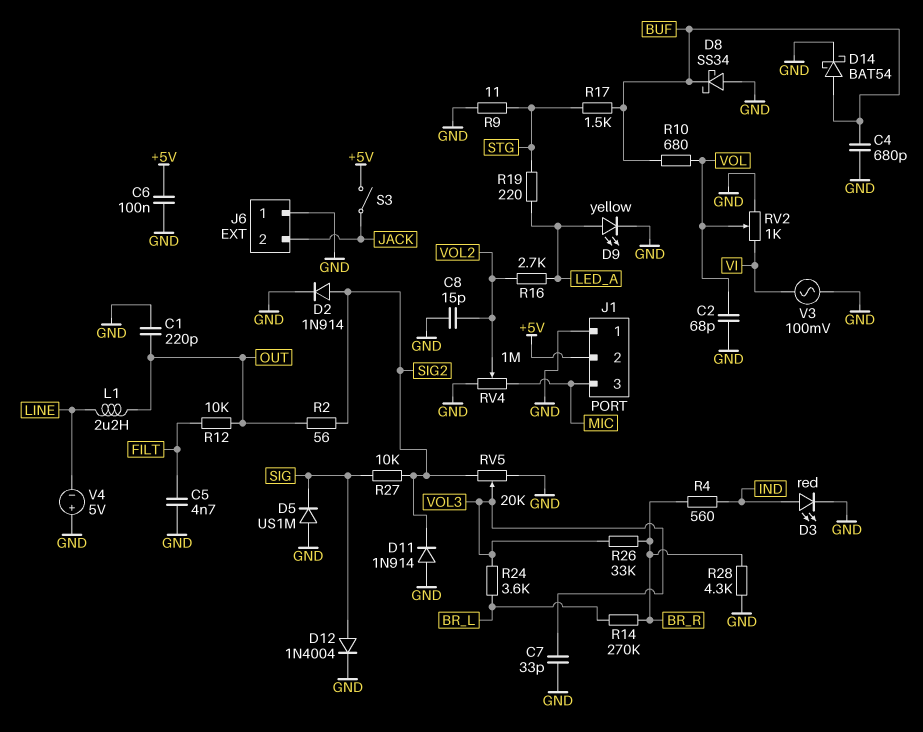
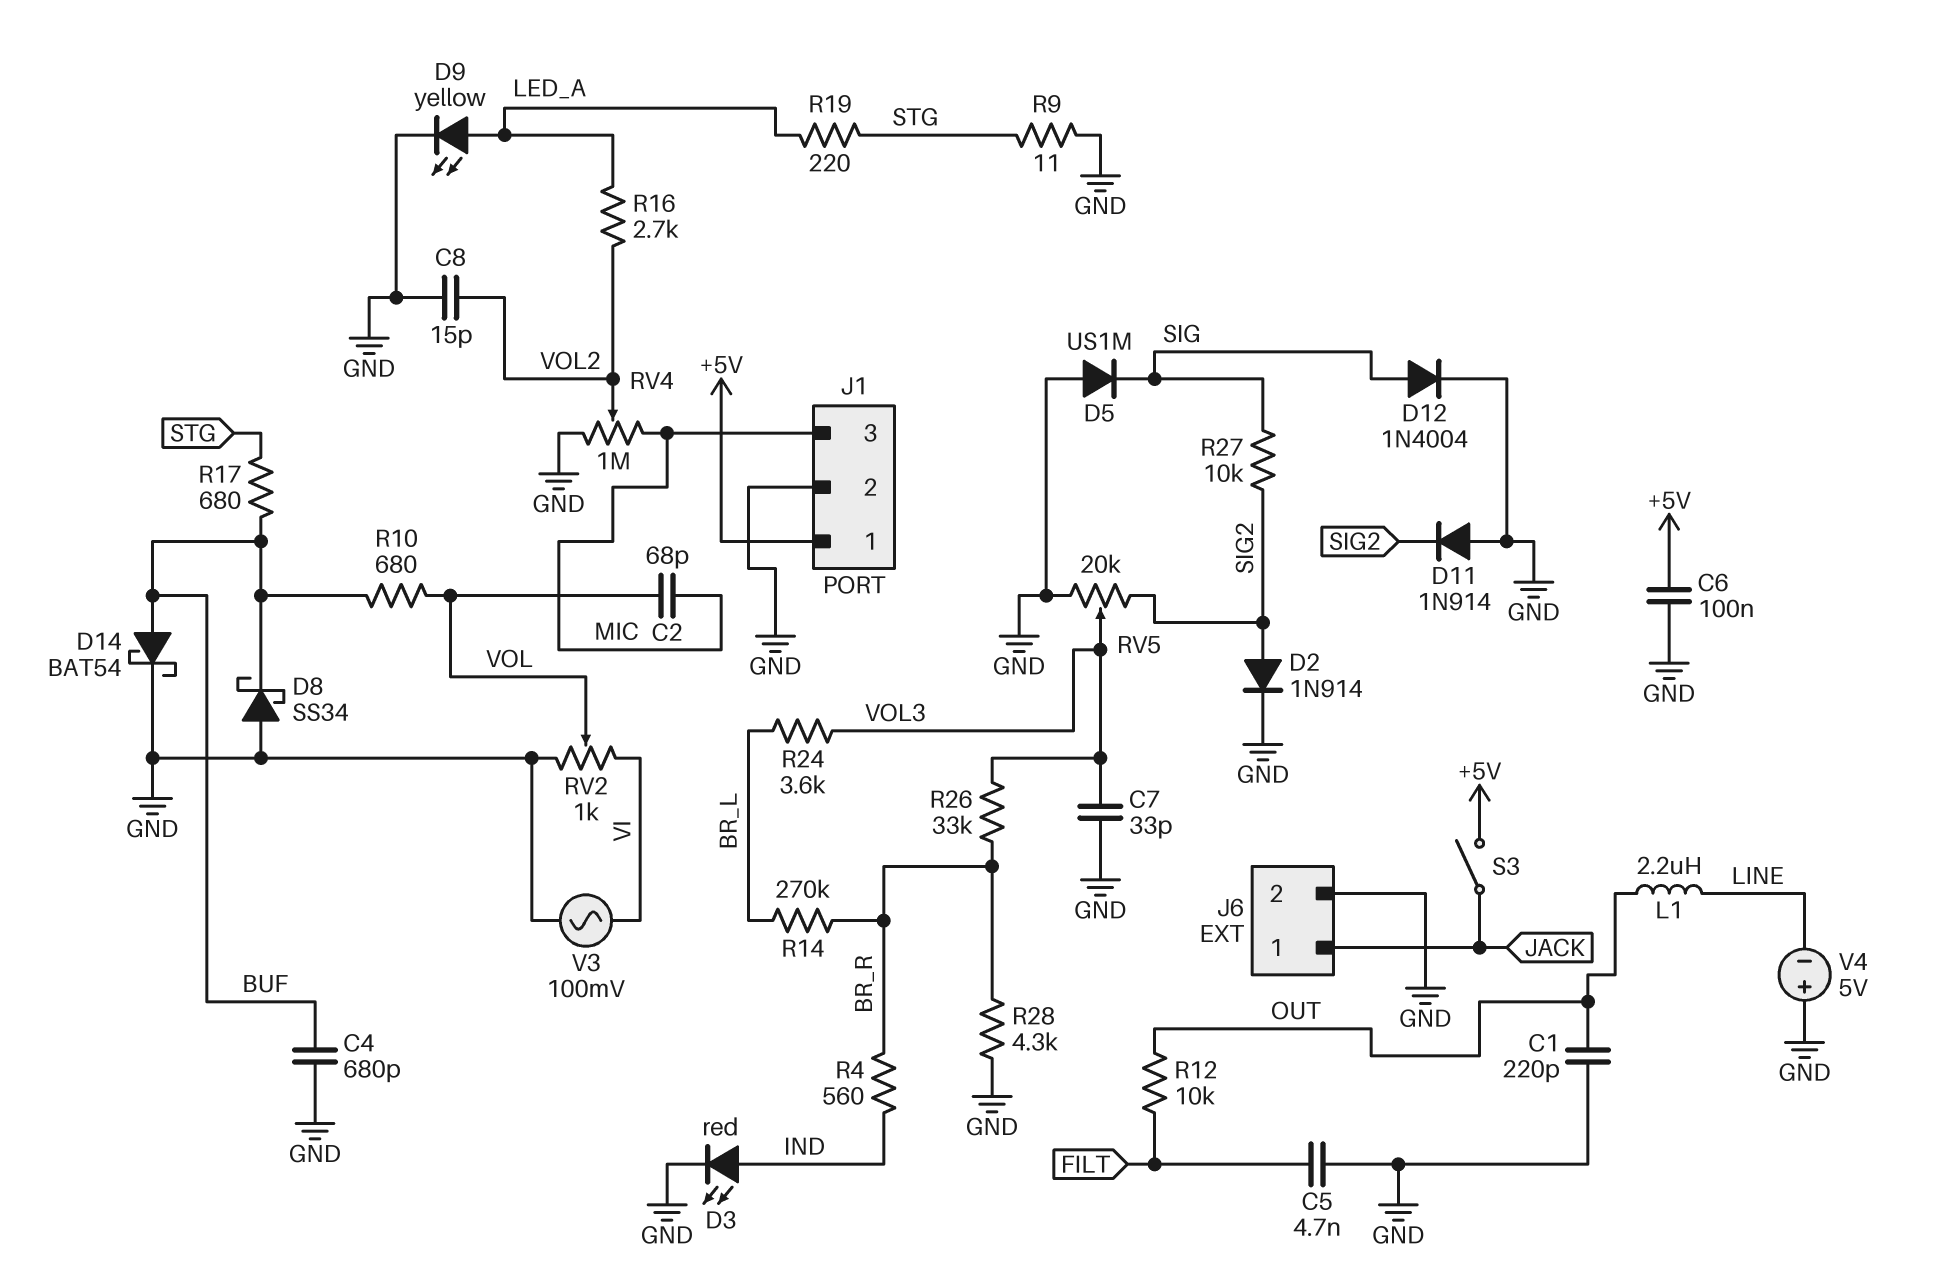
C2: 68pF (GND, VOL) -> 68pF (MIC, VOL)
J1 pin 1: GND -> +5V
J1 pin 2: +5V -> GND
J6 pin 1: GND -> JACK
J6 pin 2: JACK -> GND
R2: 56 (OUT, SIG2) -> none
R17: 1.5k (BUF, STG) -> 680 (BUF, STG)

